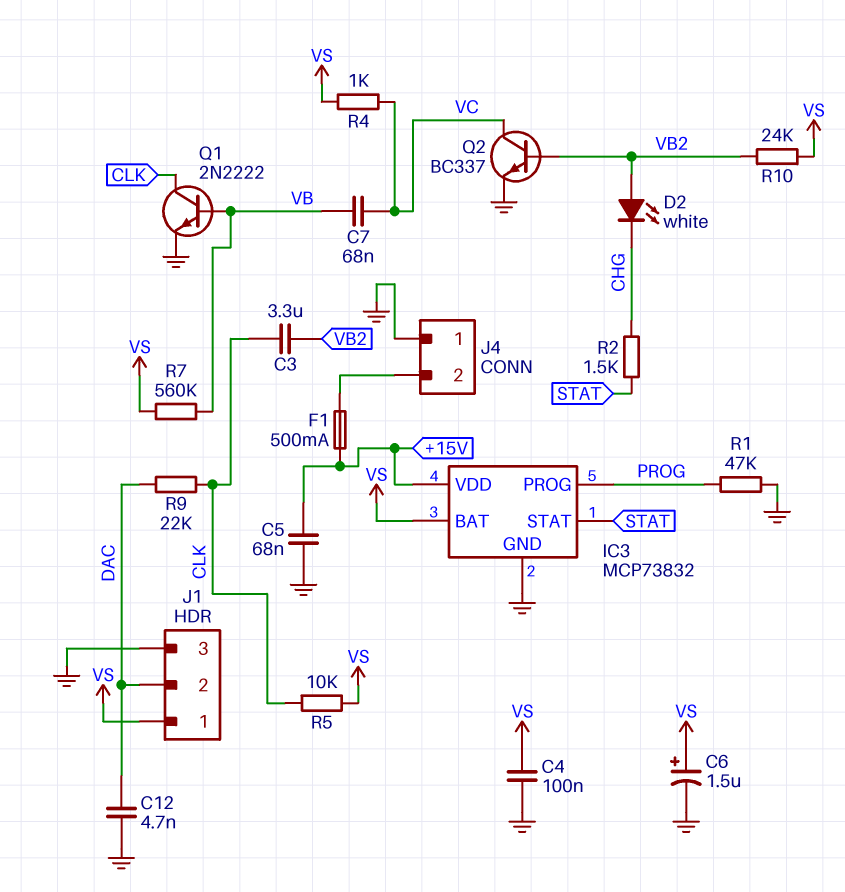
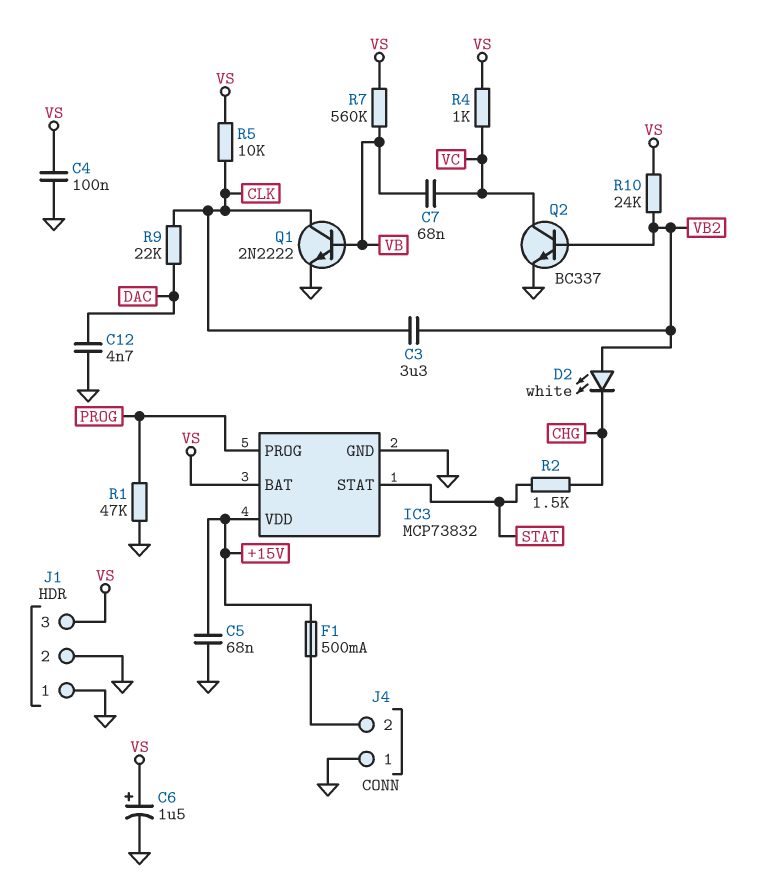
J1 pin 1: VS -> GND
J1 pin 2: DAC -> GND
J1 pin 3: GND -> VS

